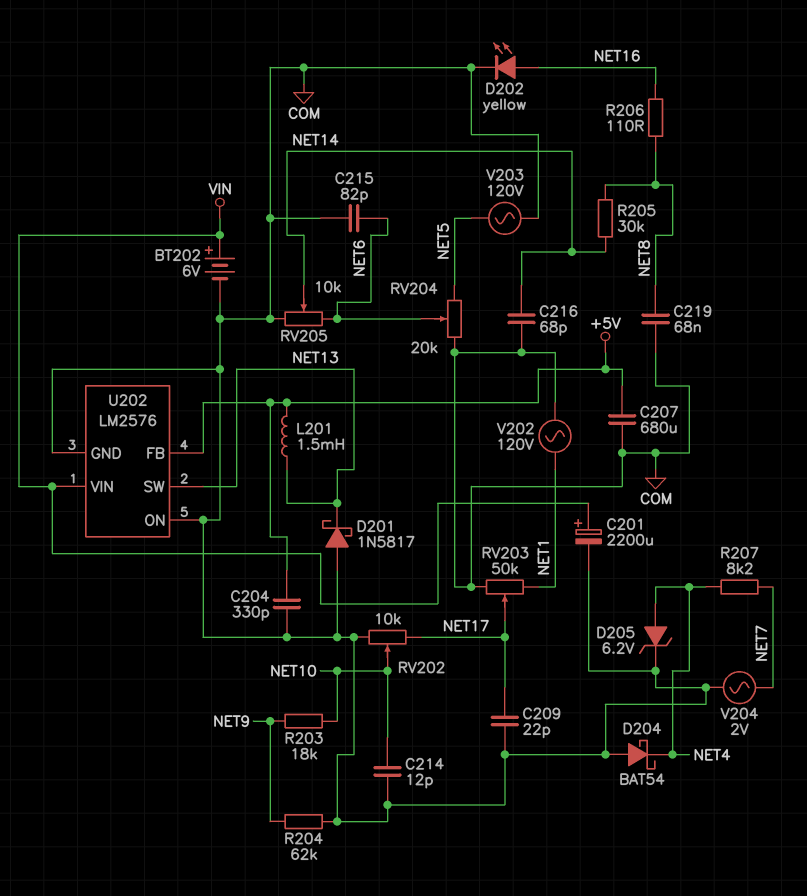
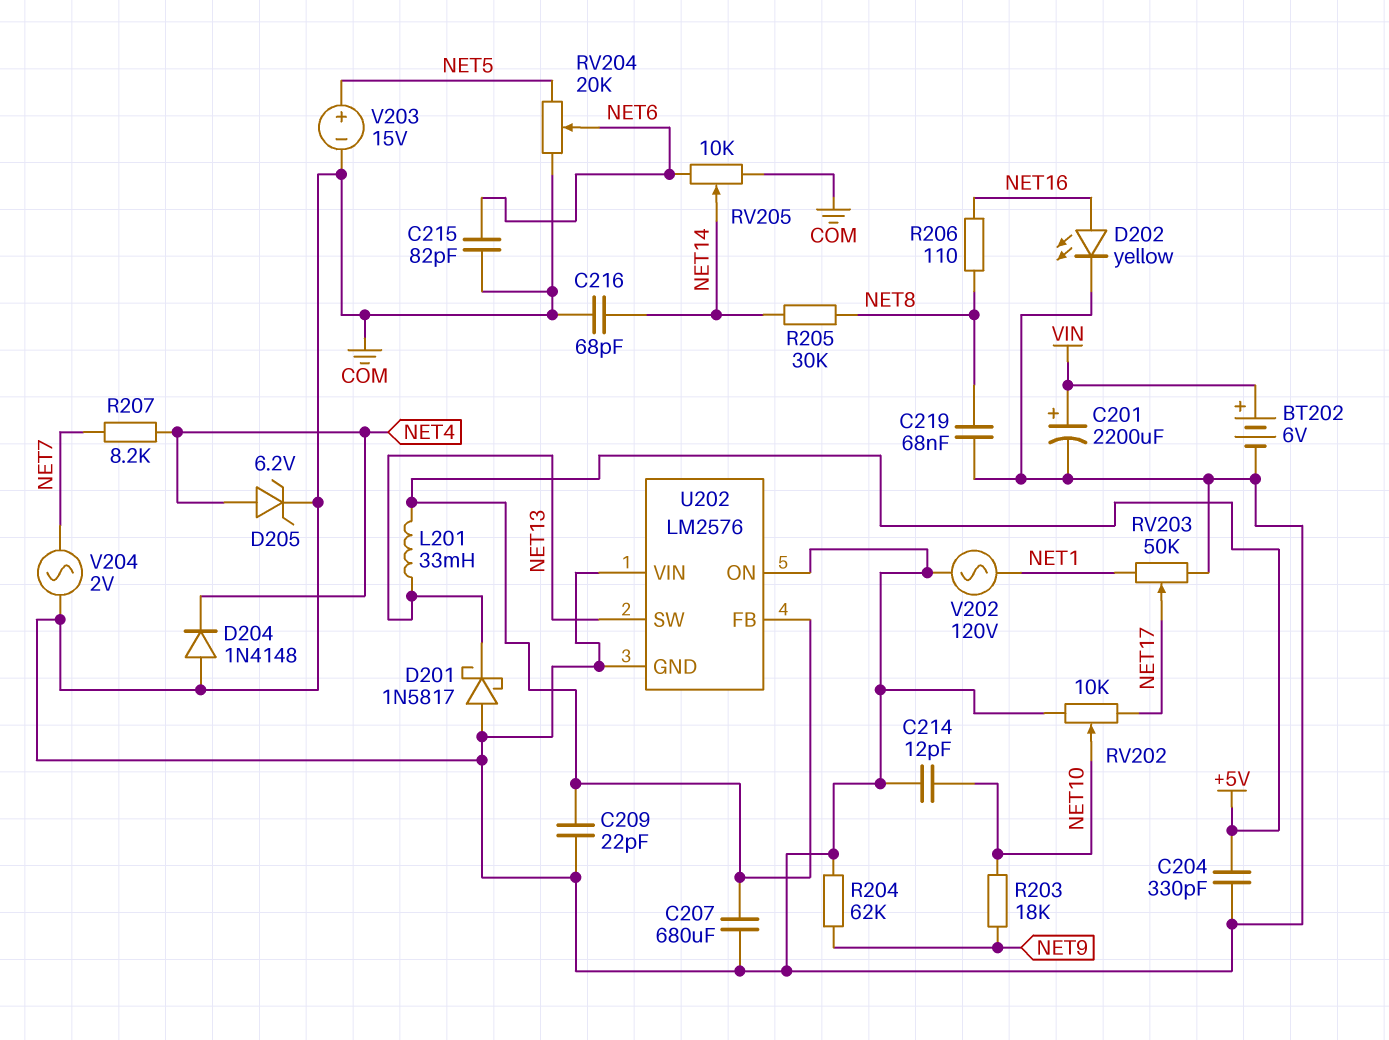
C209: 22pF (COM, NET17) -> 22pF (+5V, COM)
D204: schottky BAT54 (A COM, K NET4) -> diode 1N4148 (A COM, K NET4)
L201: 1.5mH (+5V, NET13) -> 33mH (+5V, NET13)
U202 pin VIN: VIN -> COM
V203: AC 120V (COM, NET5) -> 15V (plus NET5, minus COM)

